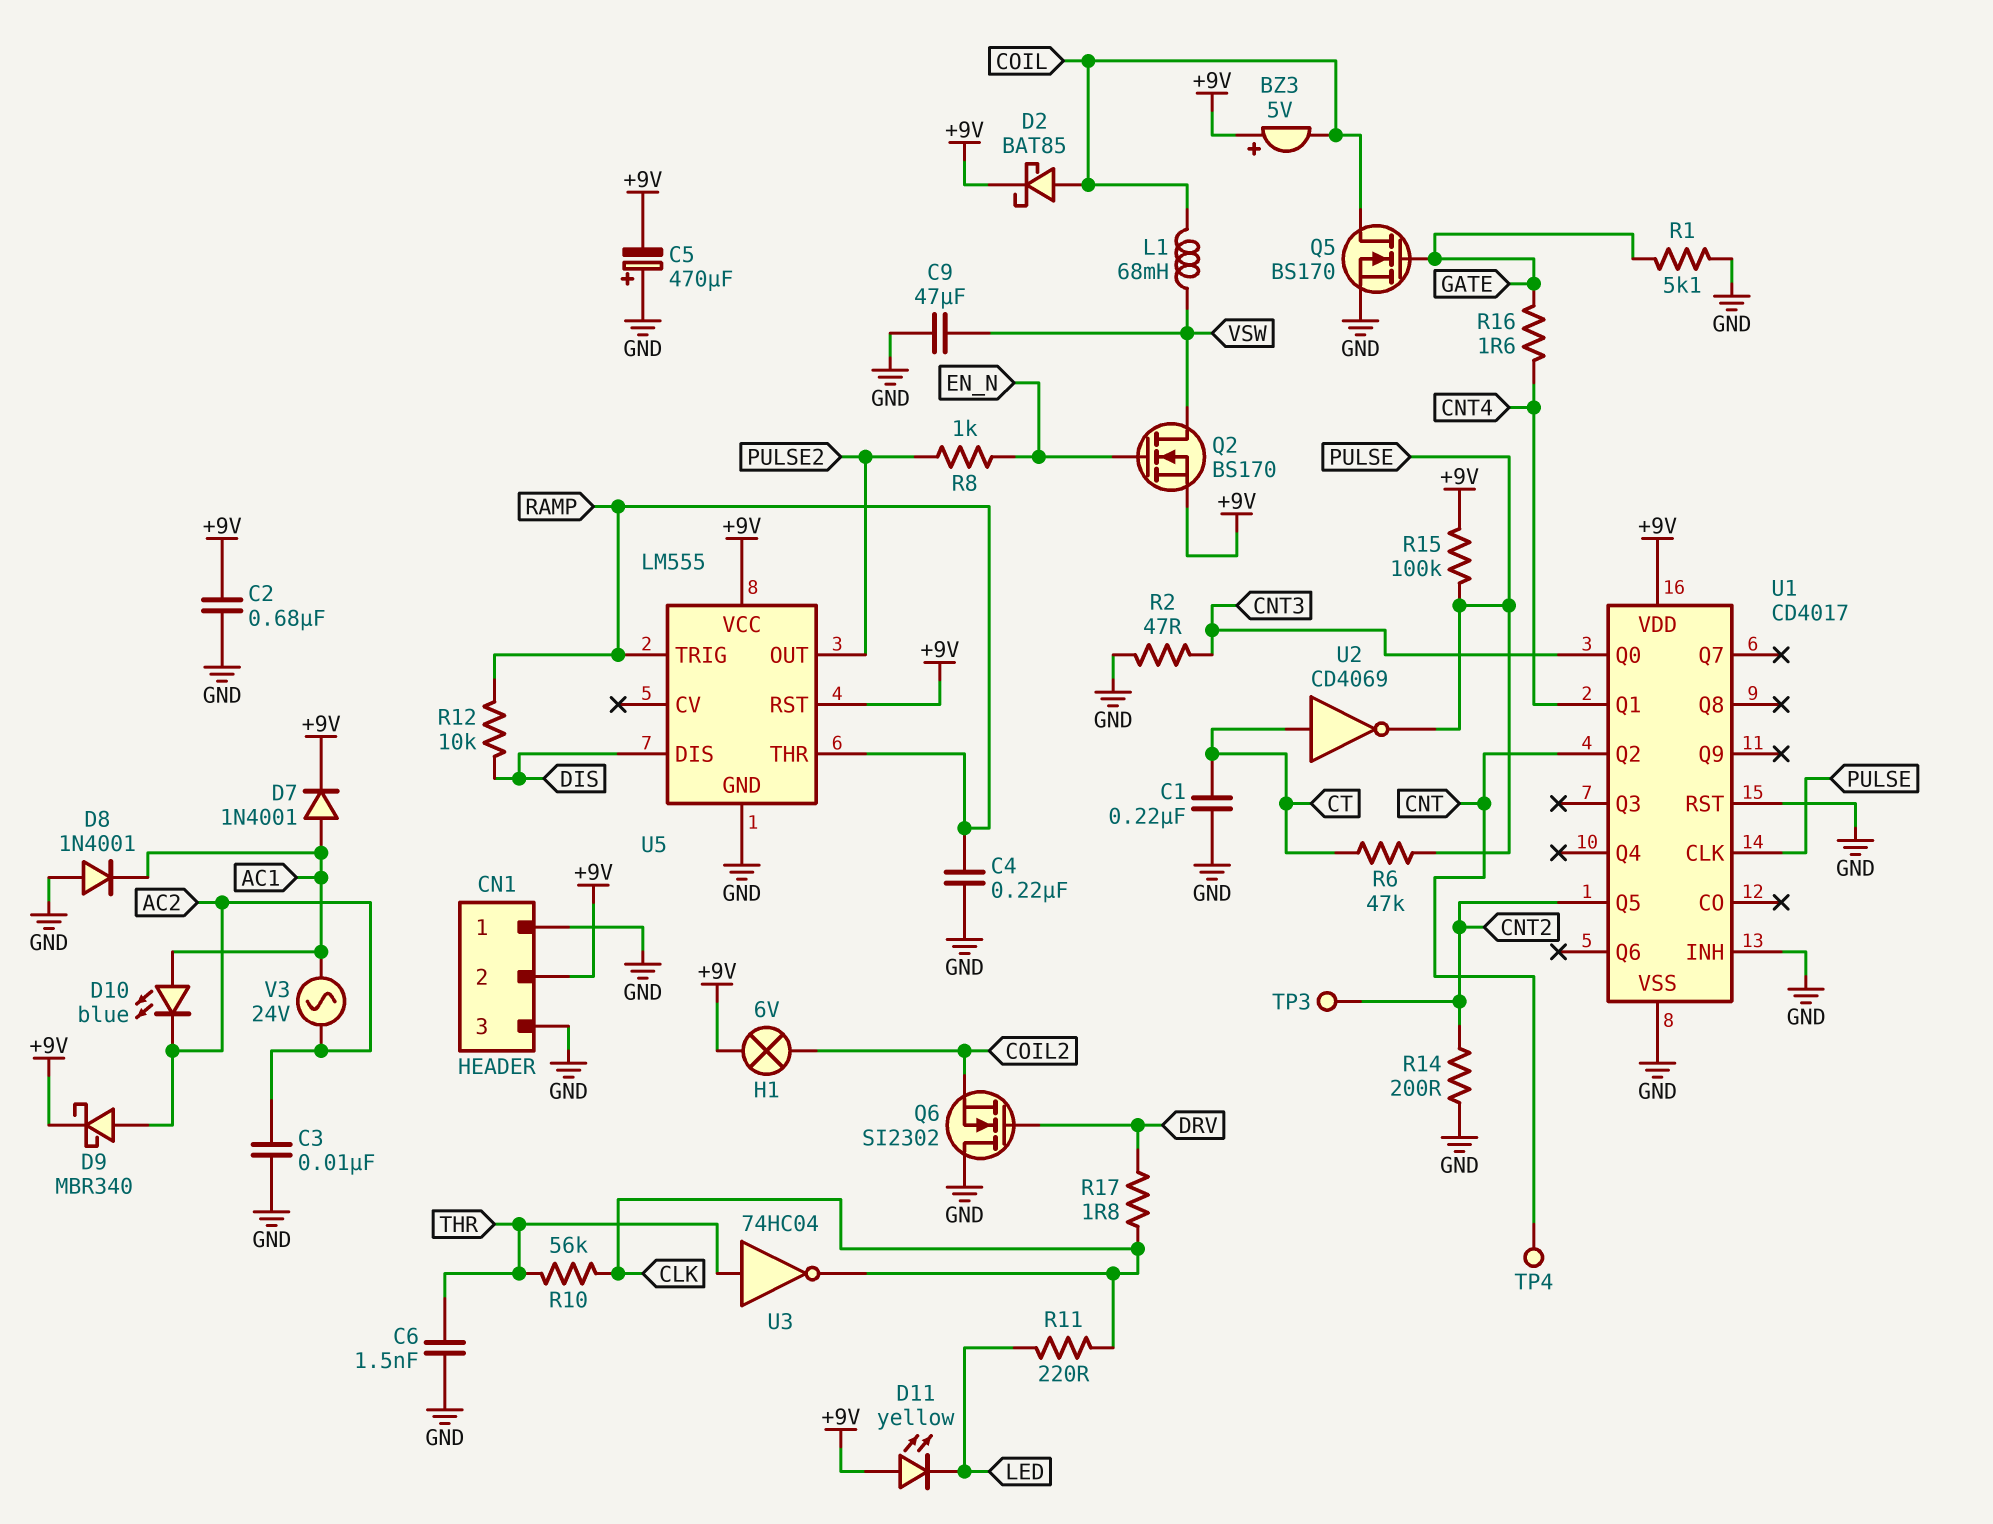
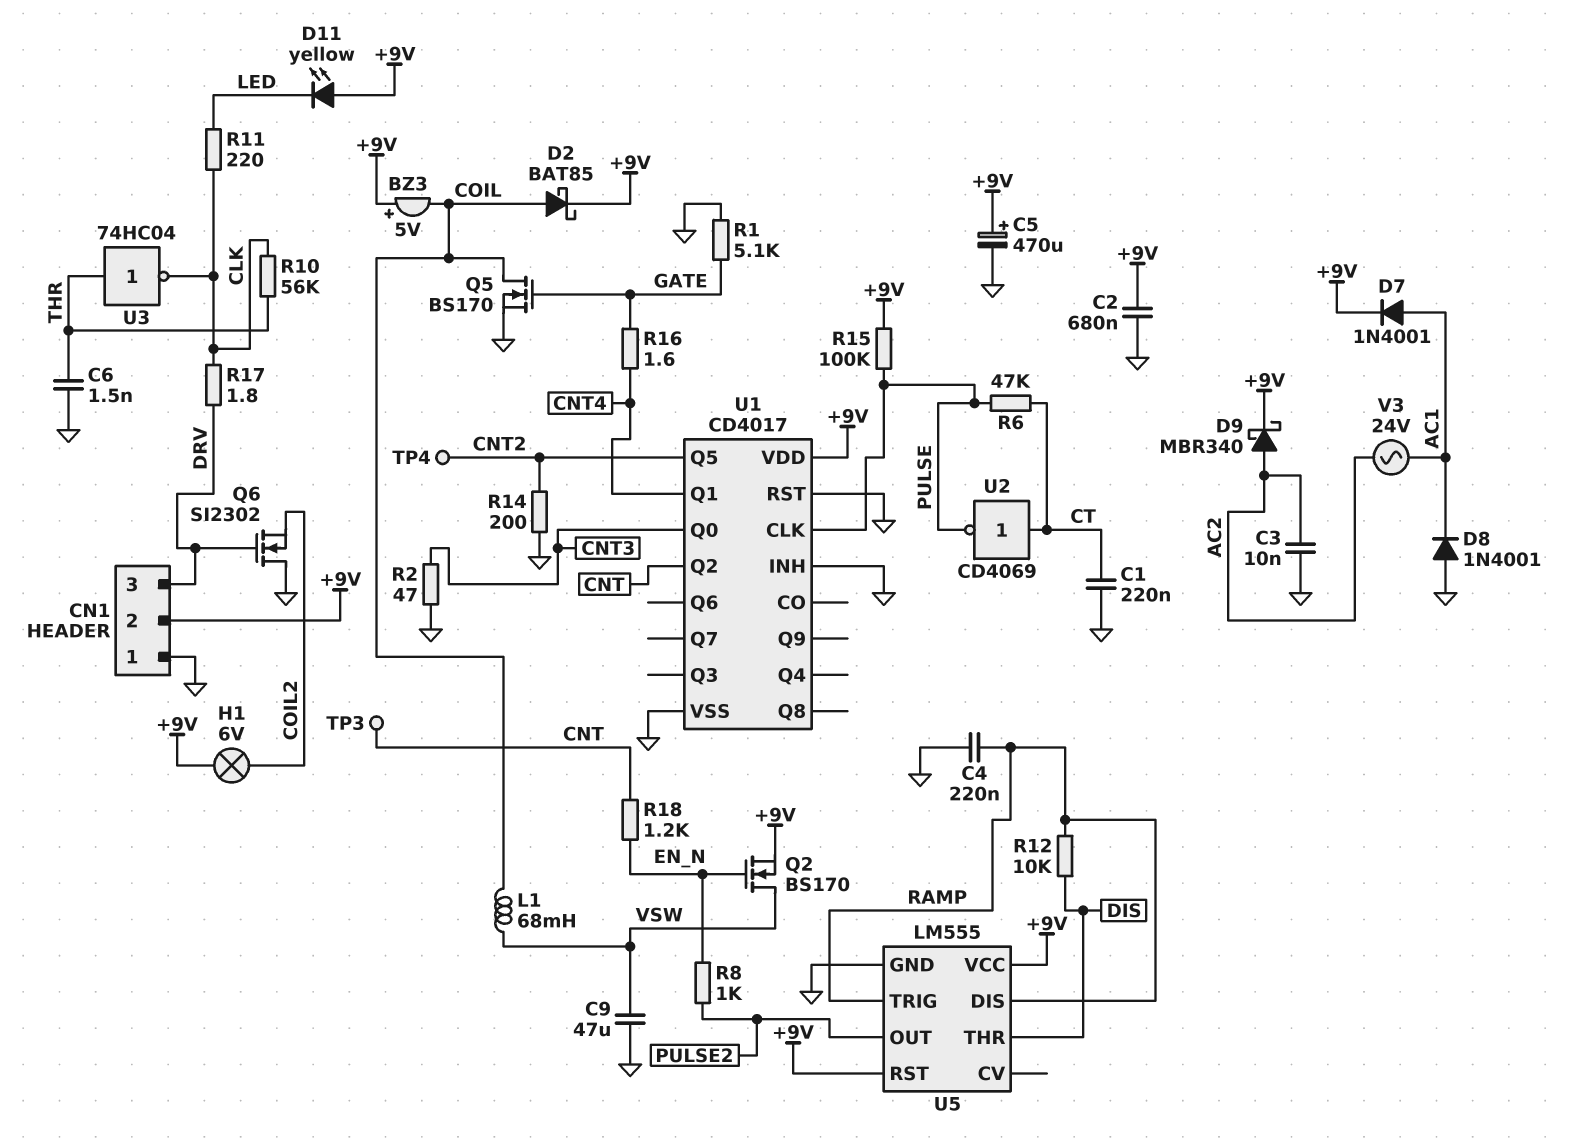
C5: 470uF (plus GND, minus +9V) -> 470uF (plus +9V, minus GND)
CN1 pin 3: GND -> DRV
D10: LED blue (A AC1, K AC2) -> none
R18: none -> 1.2k (CNT, EN_N)
TP3: test point (CNT2) -> test point (CNT)
TP4: test point (CNT) -> test point (CNT2)
U5 pin DIS: DIS -> RAMP
U5 pin THR: RAMP -> DIS

